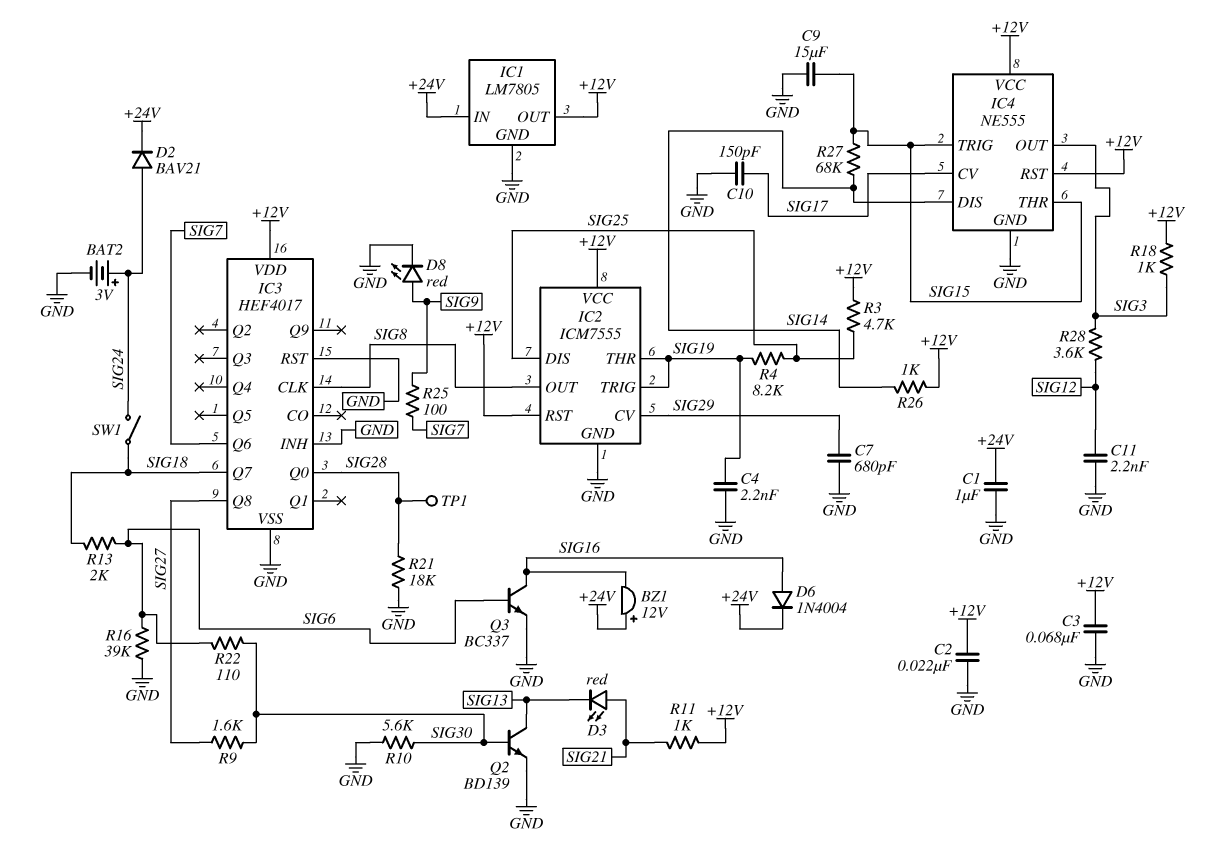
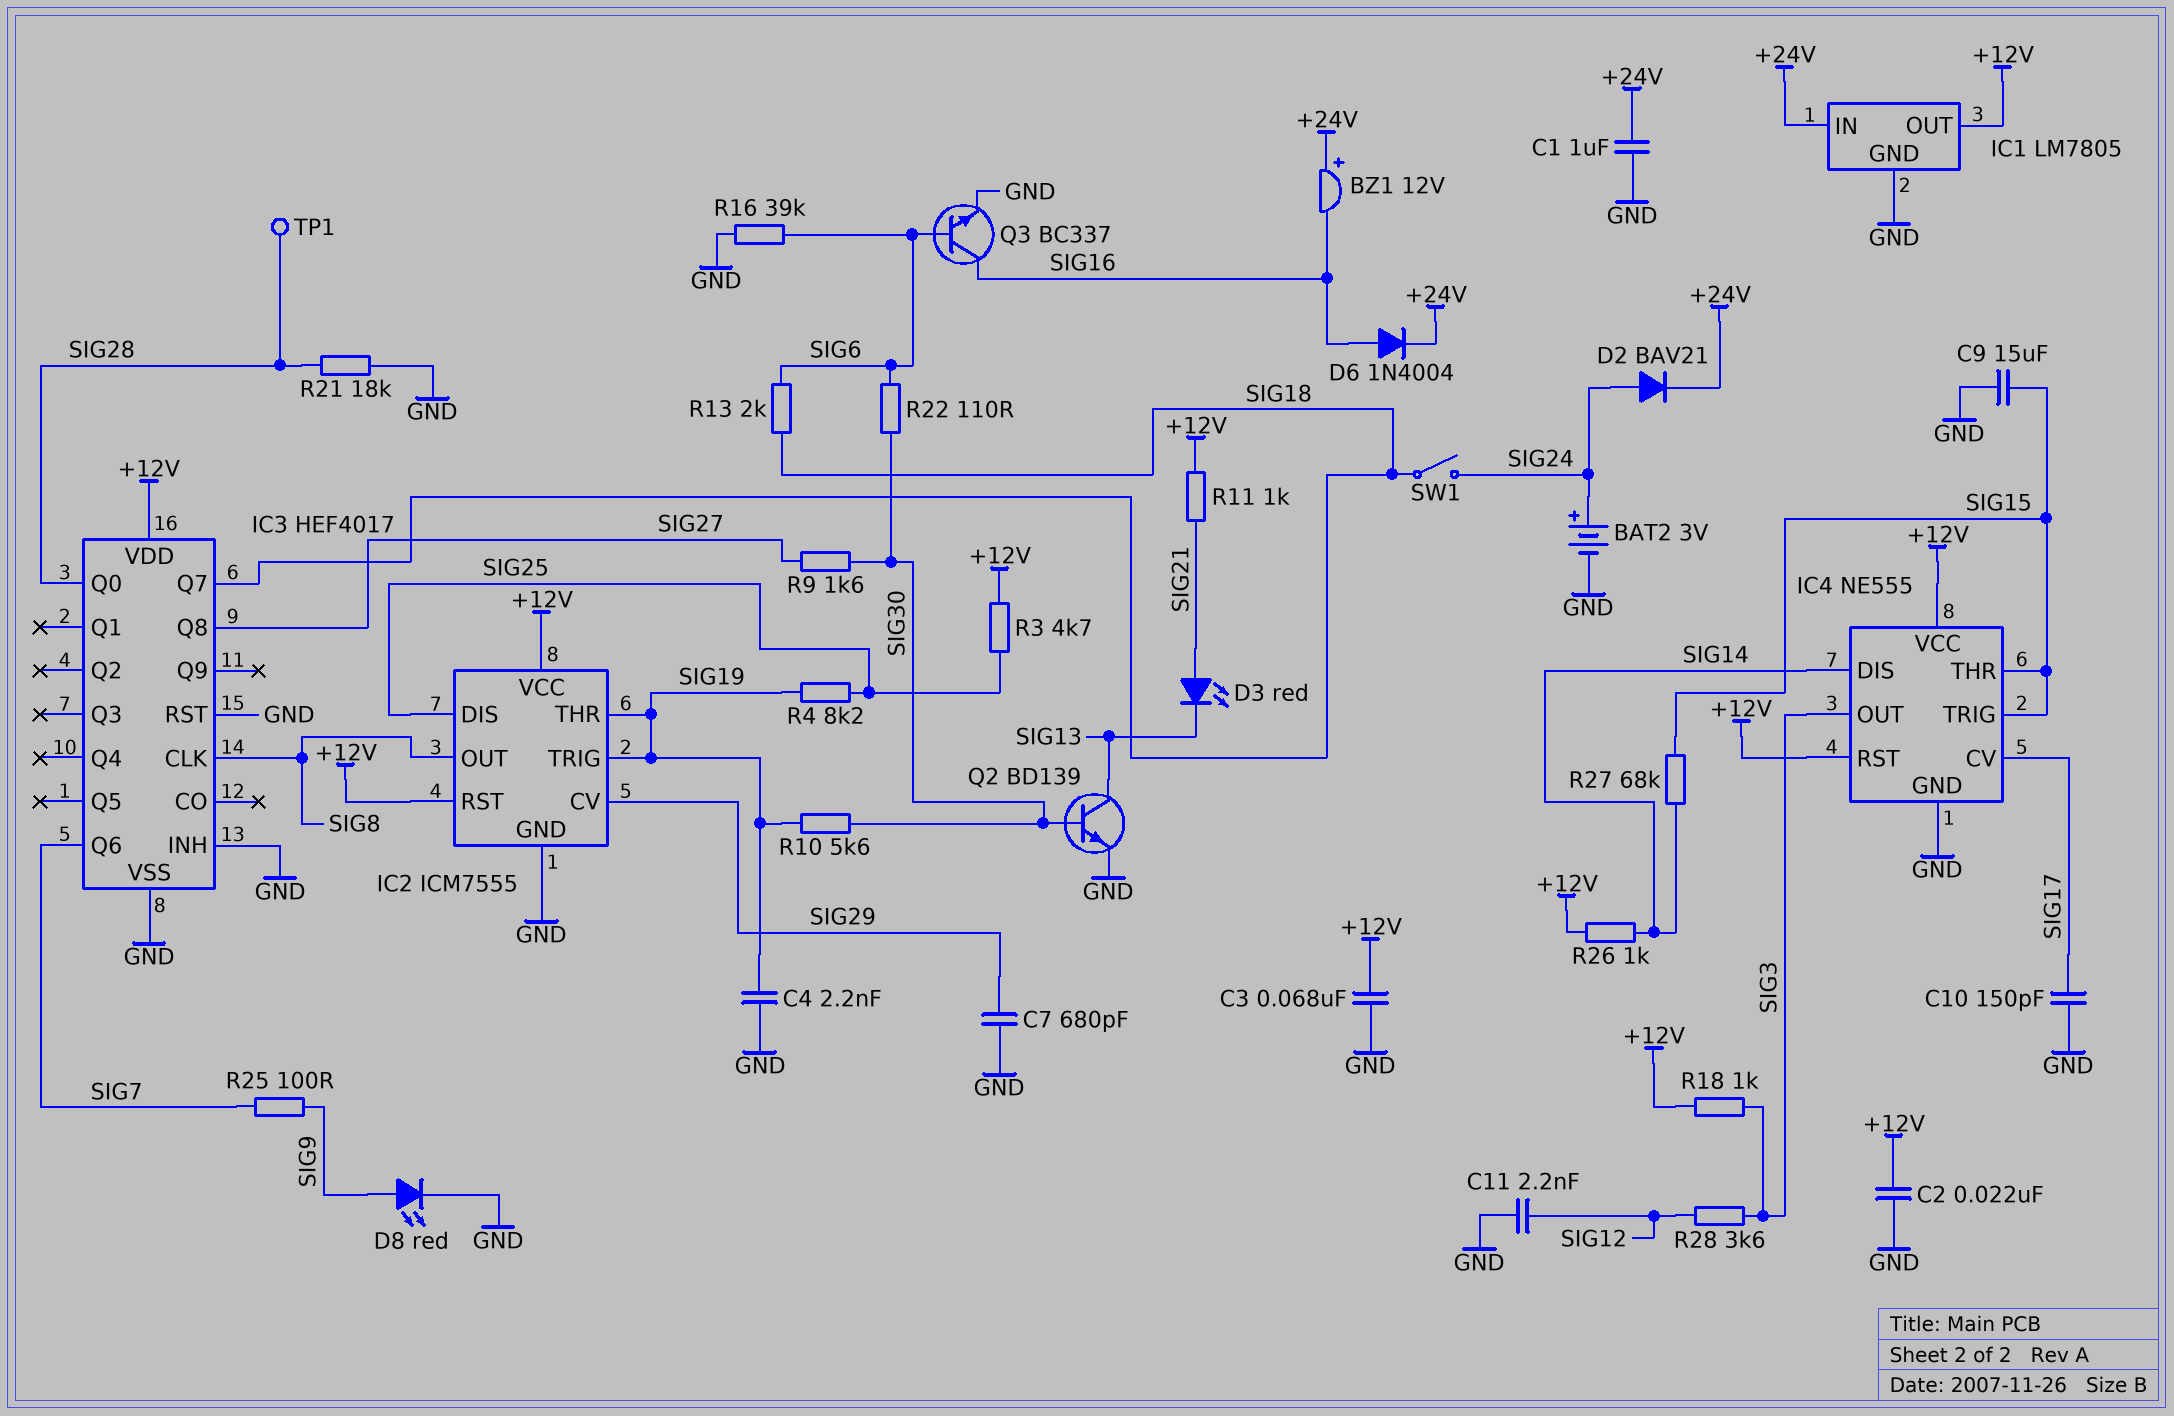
R10: 5.6k (GND, SIG30) -> 5.6k (SIG19, SIG30)

